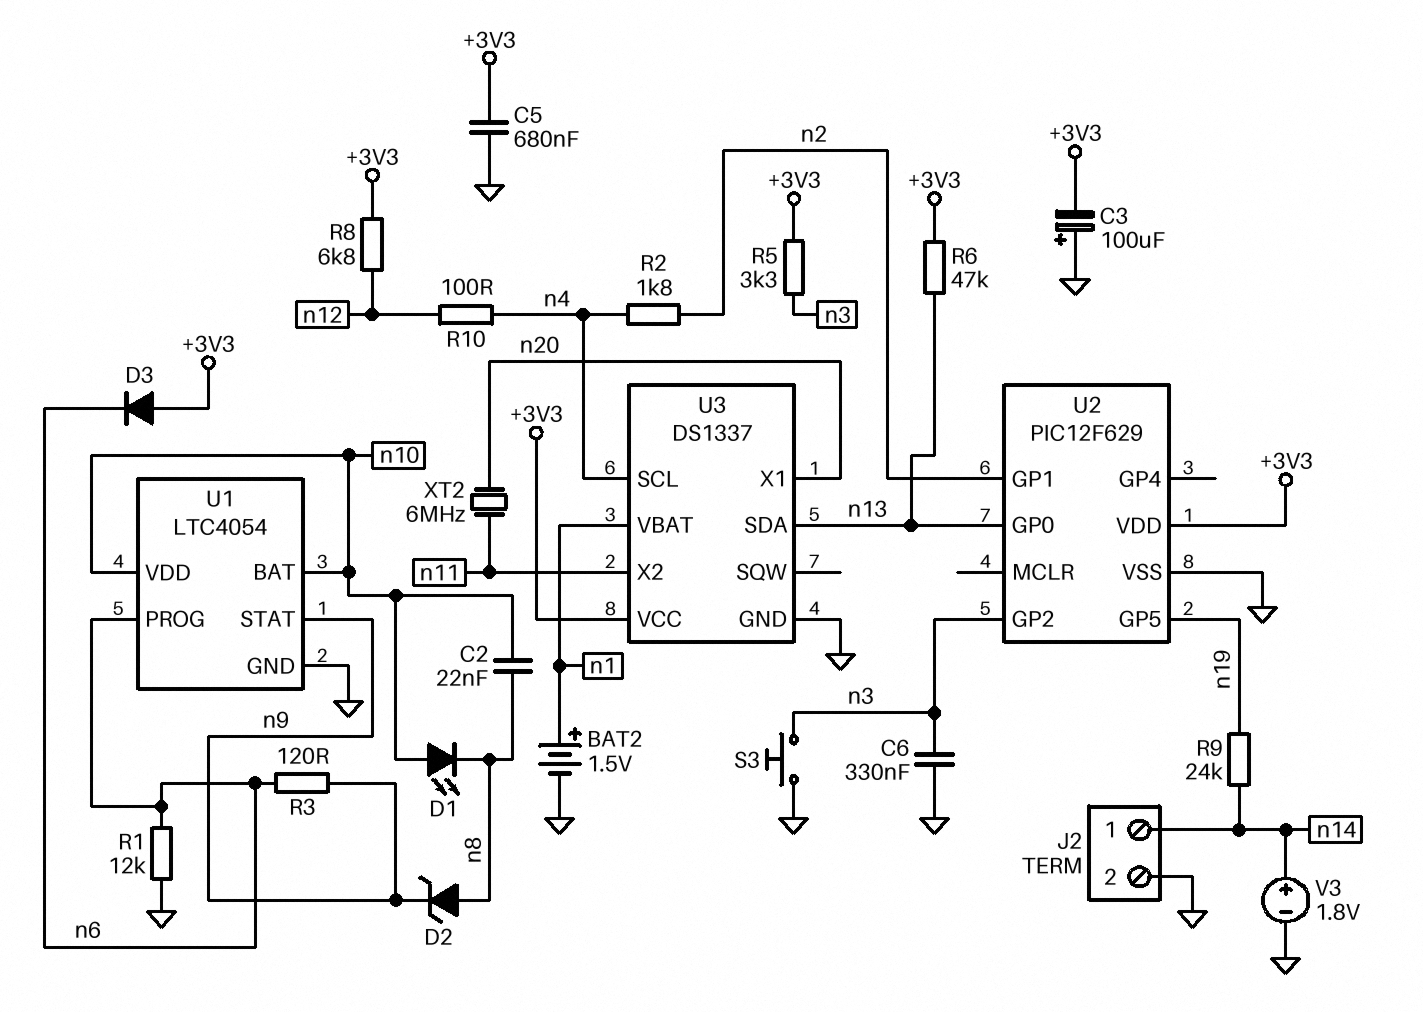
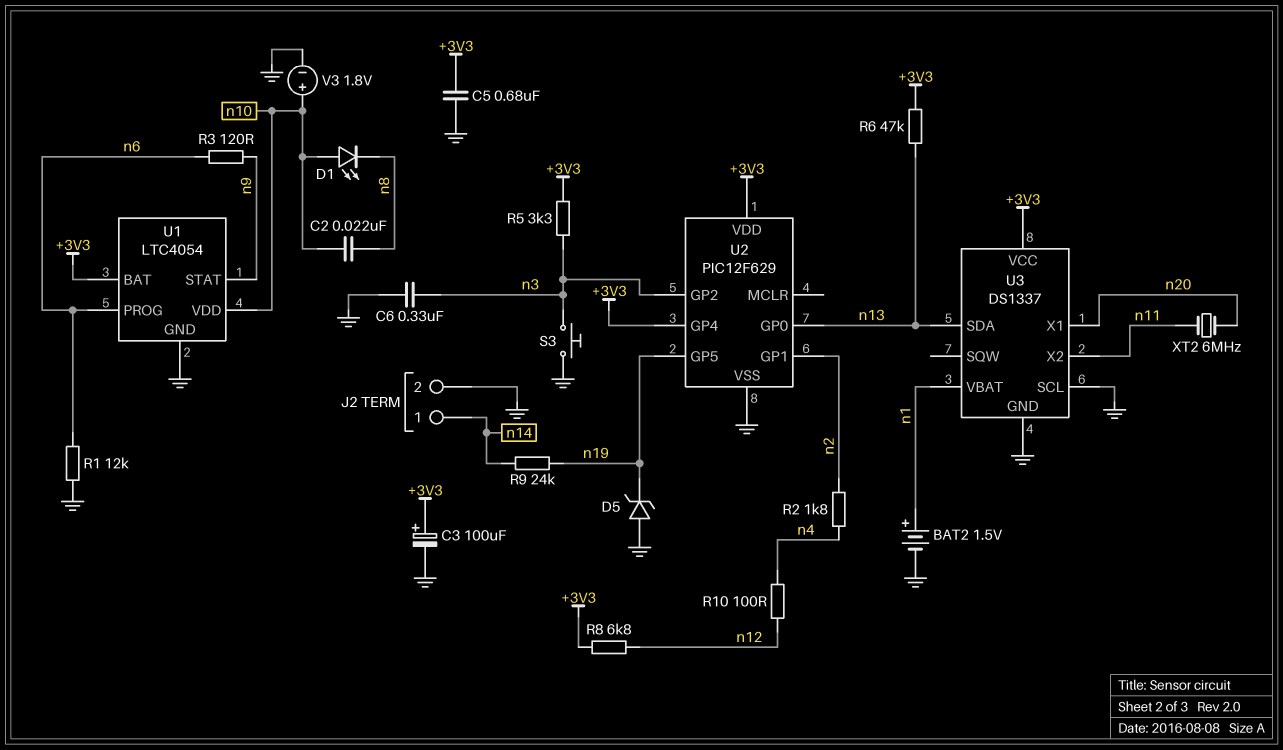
C3: 100uF (plus GND, minus +3V3) -> 100uF (plus +3V3, minus GND)
D2: zener (A n8, K n9) -> none
D3: diode (A +3V3, K n6) -> none
D5: none -> zener (A GND, K n19)
U1 pin BAT: n10 -> +3V3
U2 pin GP4: none -> +3V3
U3 pin SCL: n4 -> GND
V3: 1.8V (plus n14, minus GND) -> 1.8V (plus n10, minus GND)

